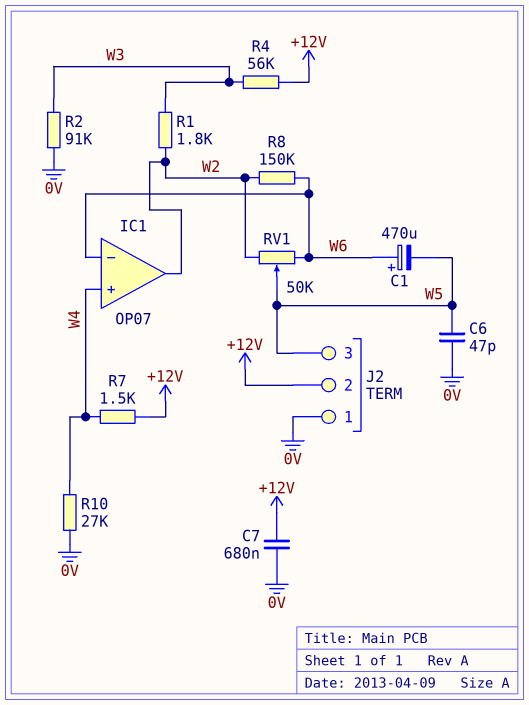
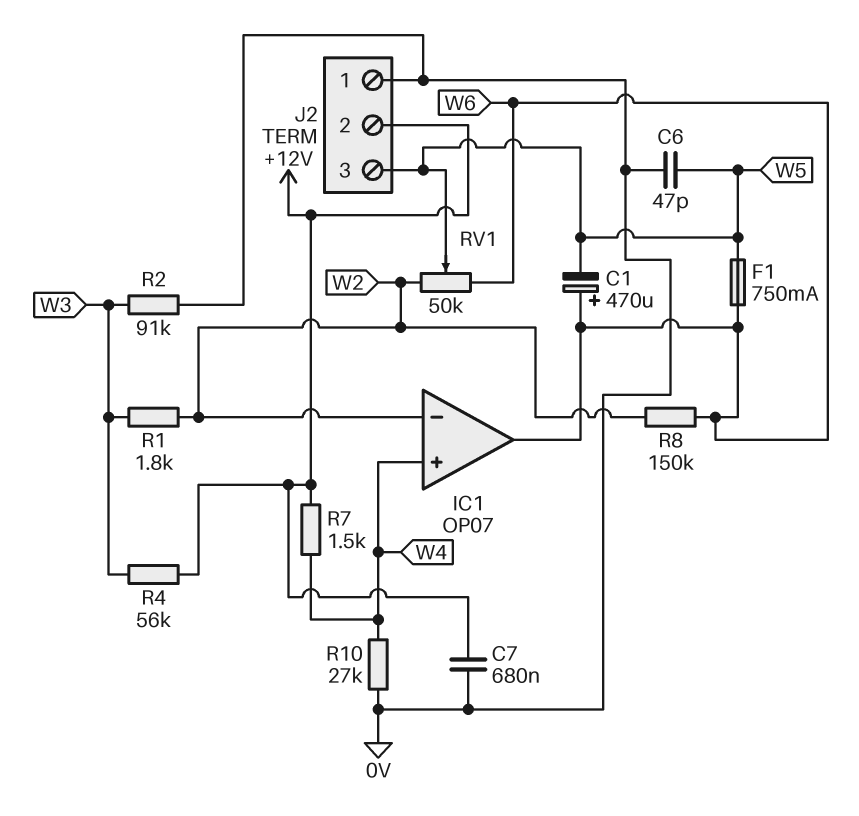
F1: none -> 750mA (W5, W6)
IC1 pin in-: W6 -> W2
IC1 pin out: W2 -> W6

